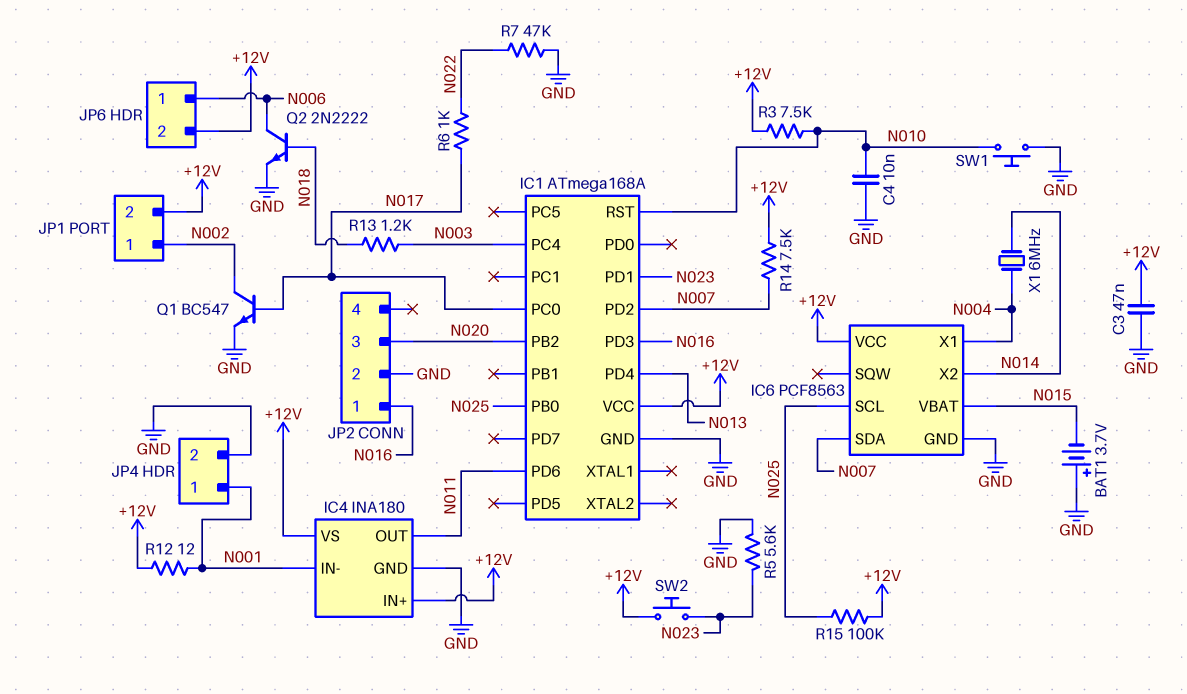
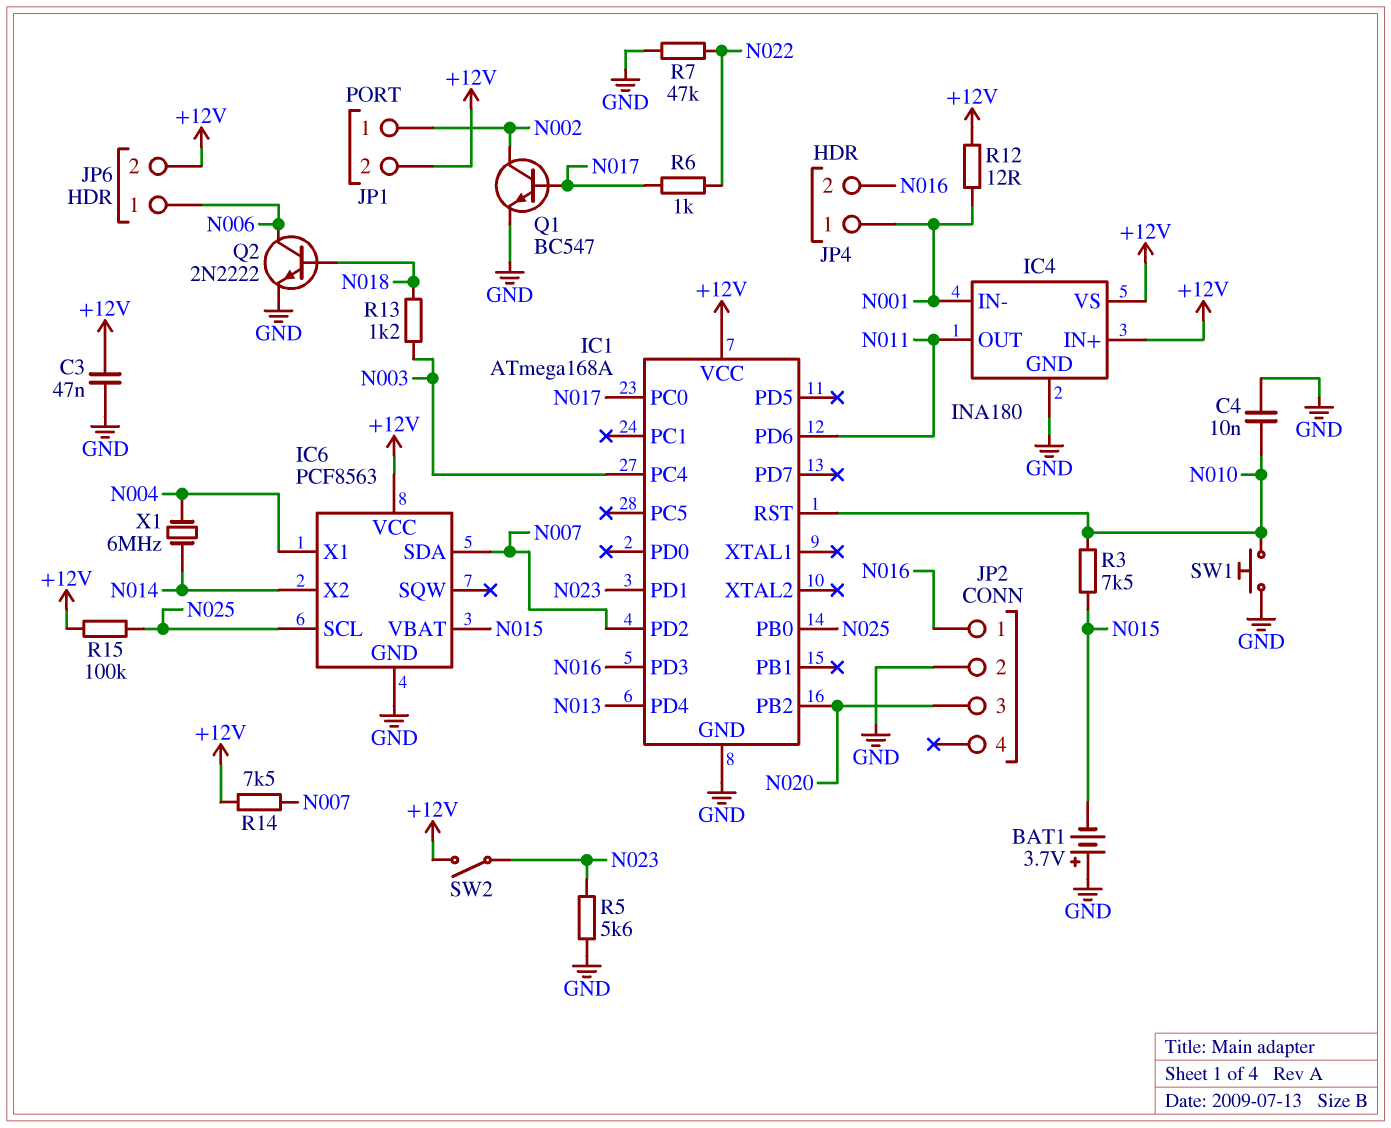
JP4 pin 2: GND -> N016
R3: 7.5k (+12V, N010) -> 7.5k (N010, N015)
SW2: button (+12V, N023) -> switch (+12V, N023)

